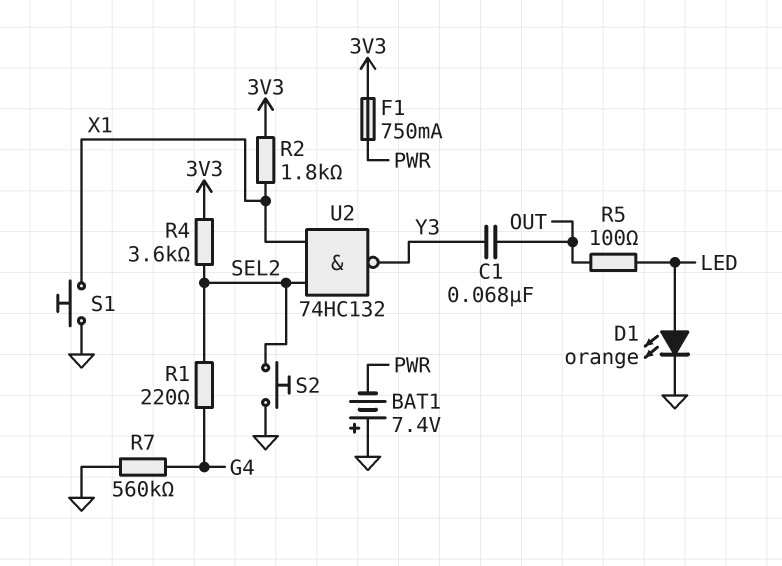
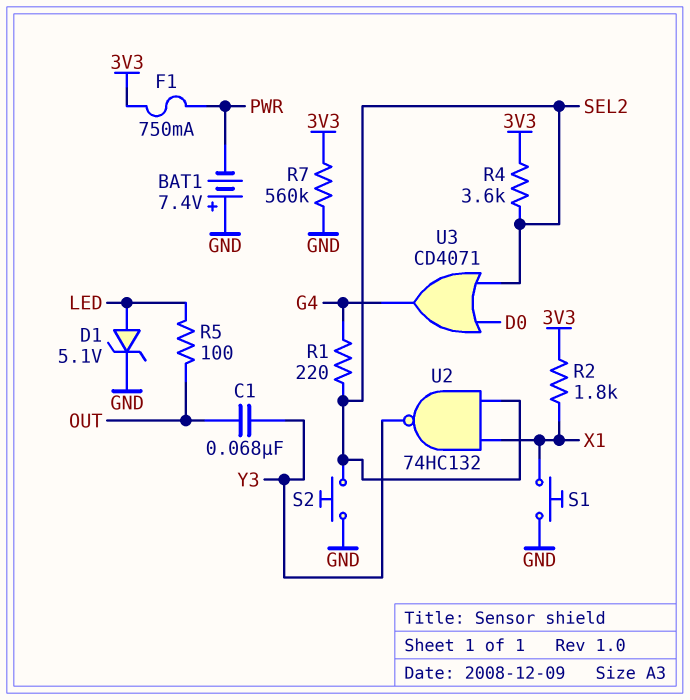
D1: LED orange (A LED, K GND) -> zener 5.1V (A LED, K GND)
R7: 560k (G4, GND) -> 560k (3V3, GND)
U3: none -> OR CD4071 (in D0, in SEL2, out G4)

